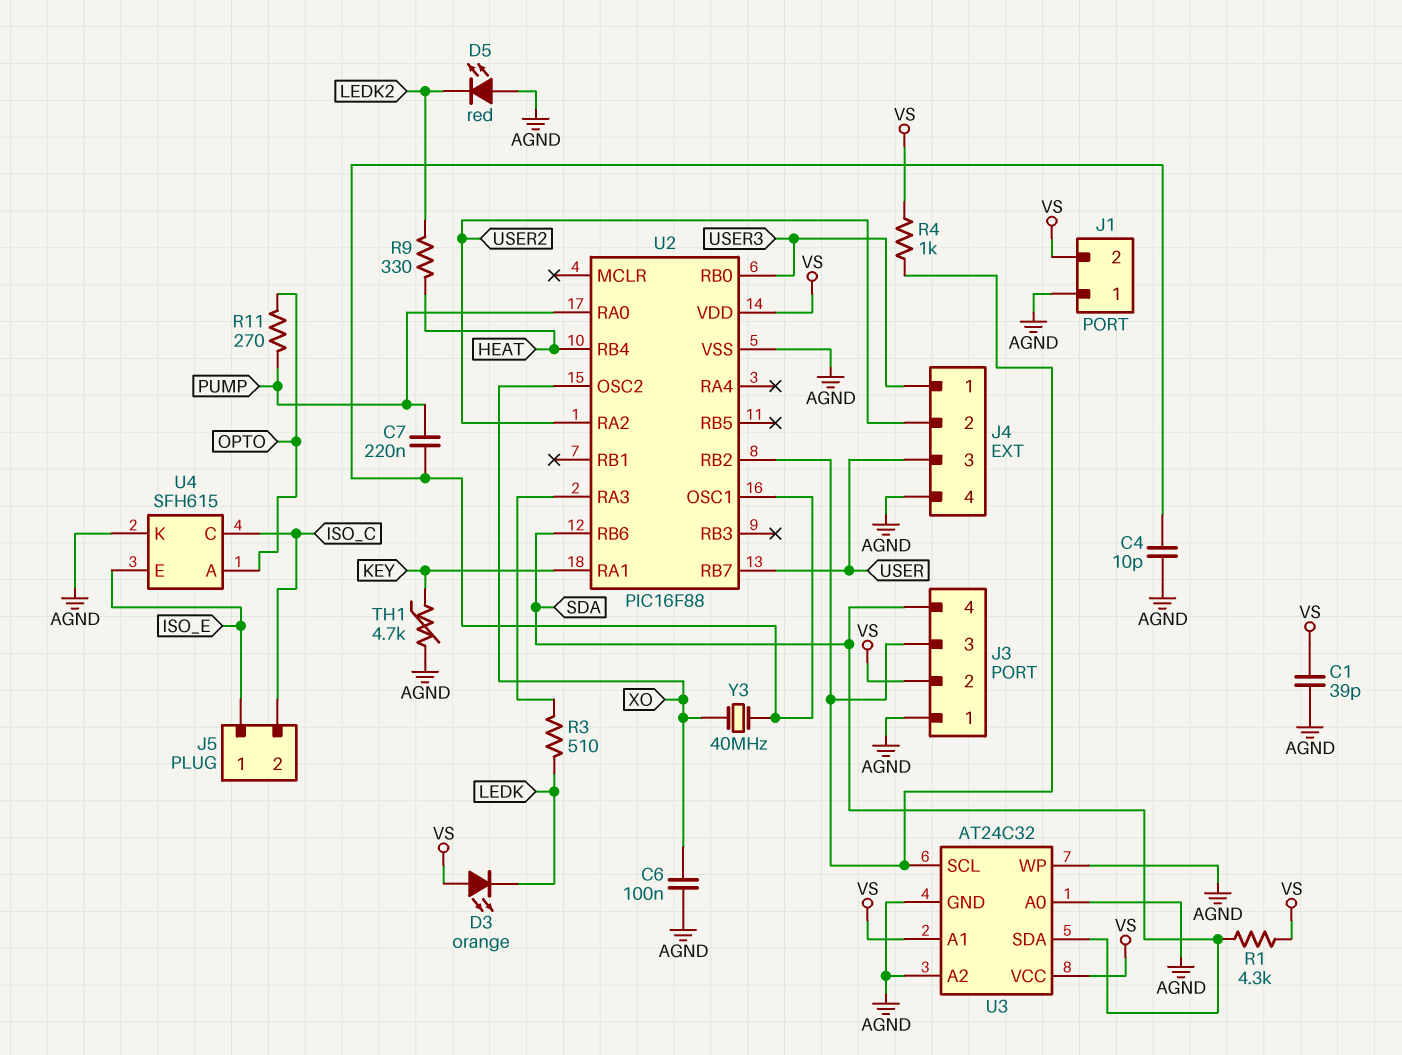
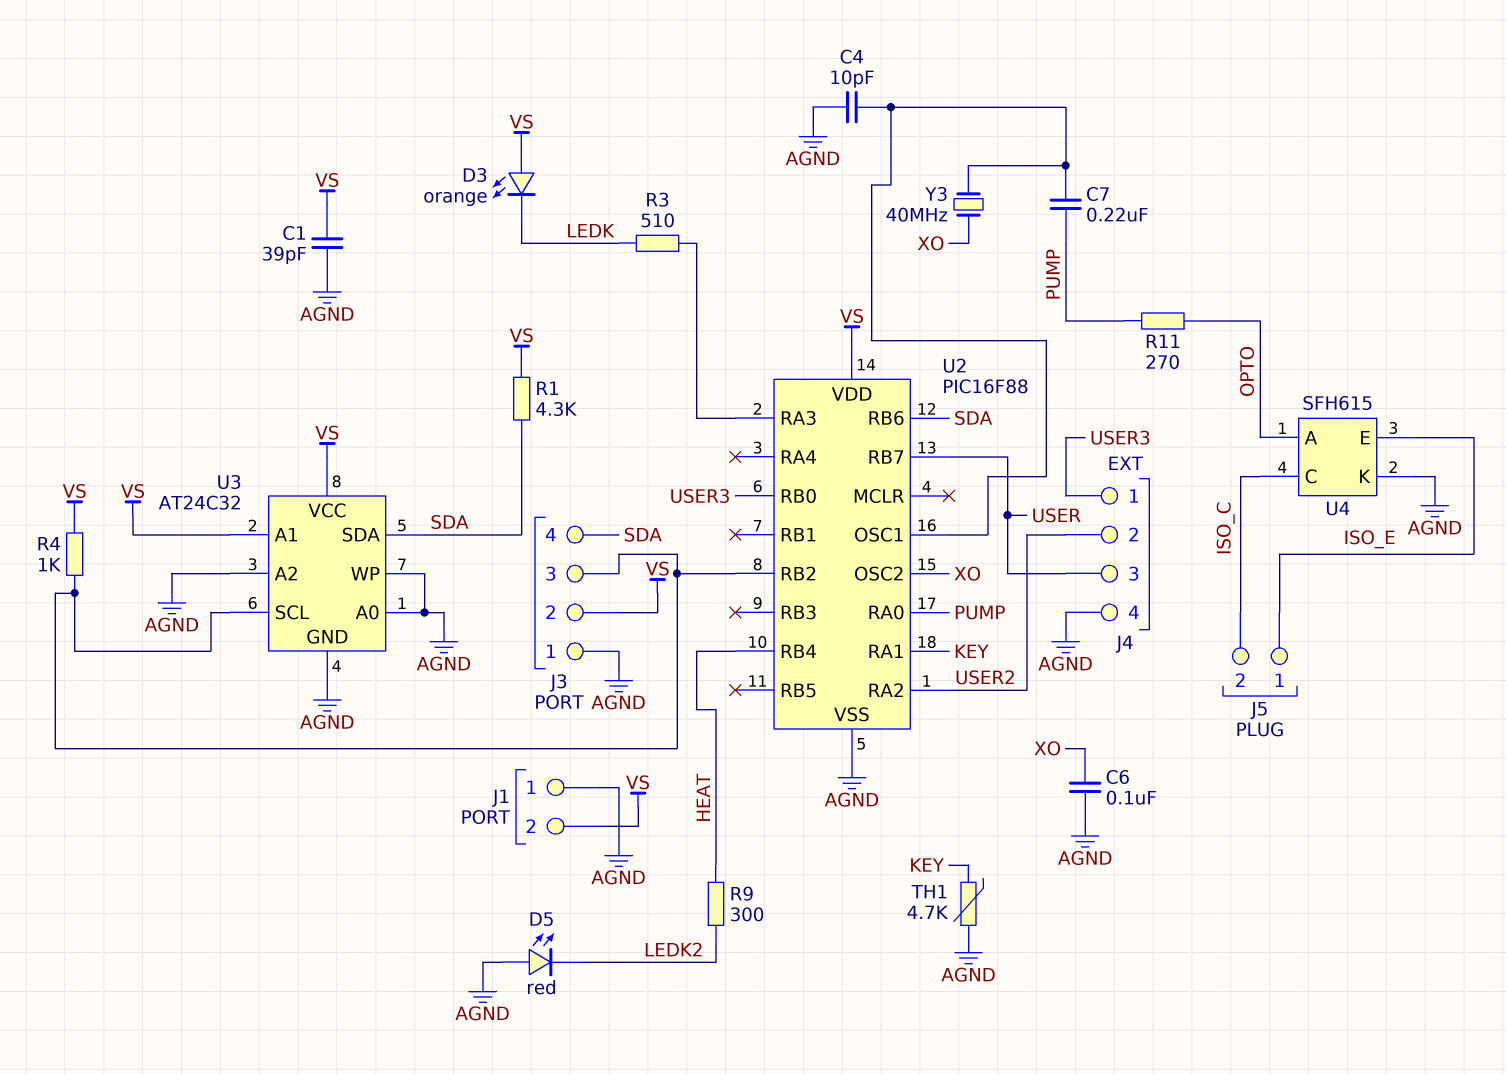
R9: 330 (HEAT, LEDK2) -> 300 (HEAT, LEDK2)

